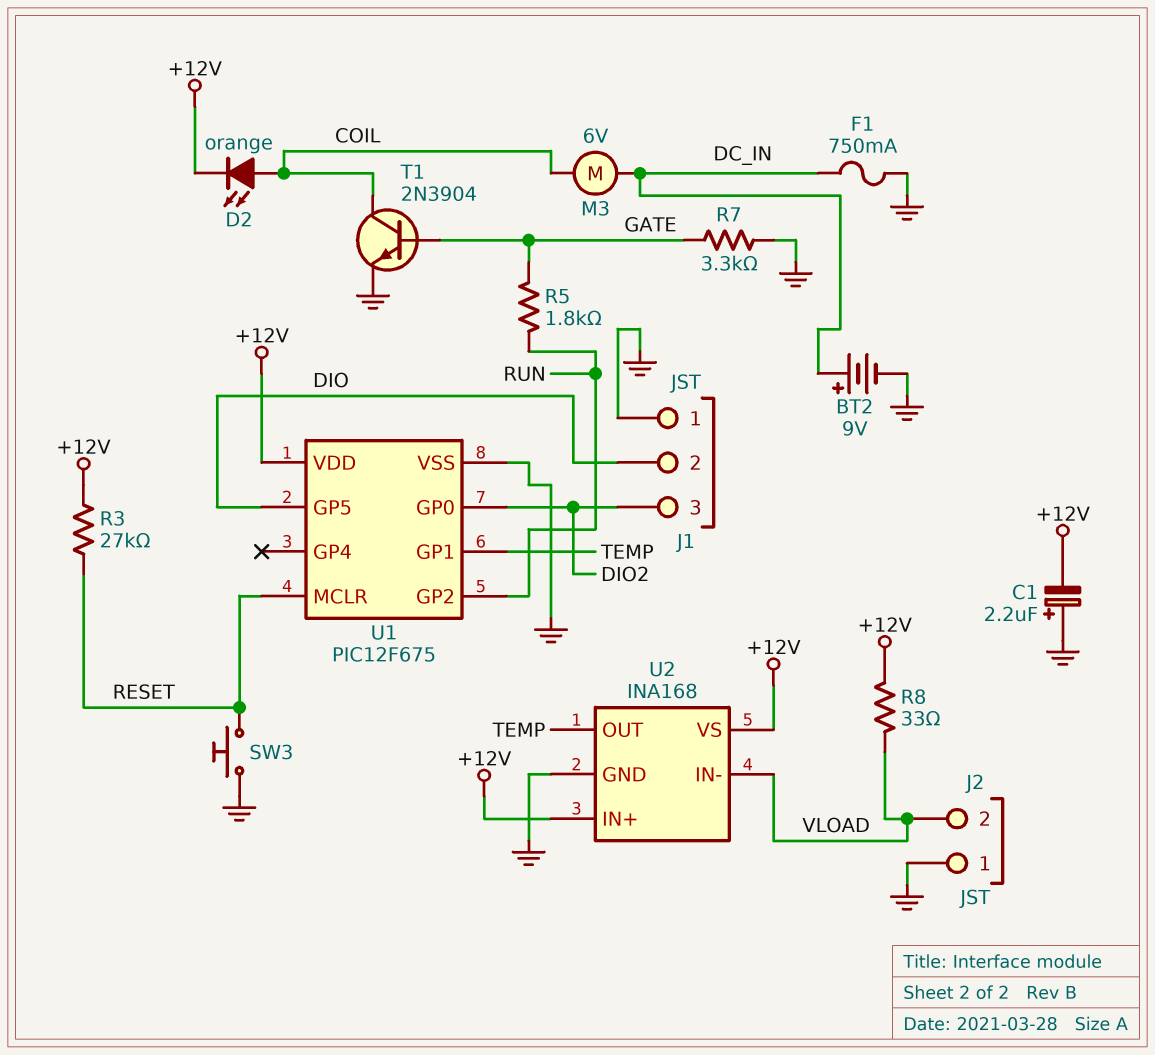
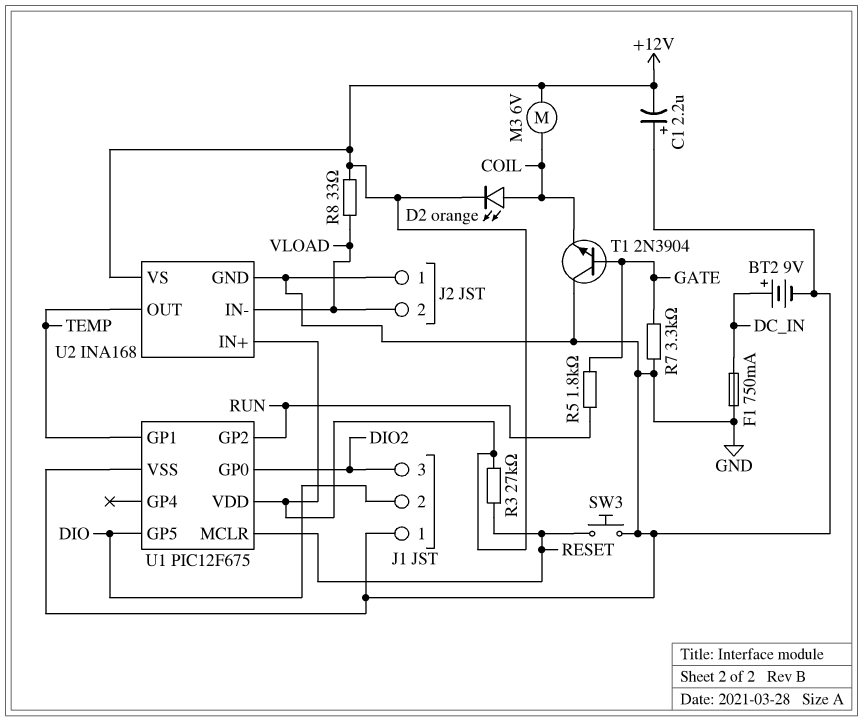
M3: motor 6V (COIL, DC_IN) -> motor 6V (+12V, COIL)
T1: NPN 2N3904 (B GATE, C COIL, E GND) -> NPN 2N3904 (B GATE, C GND, E COIL)

